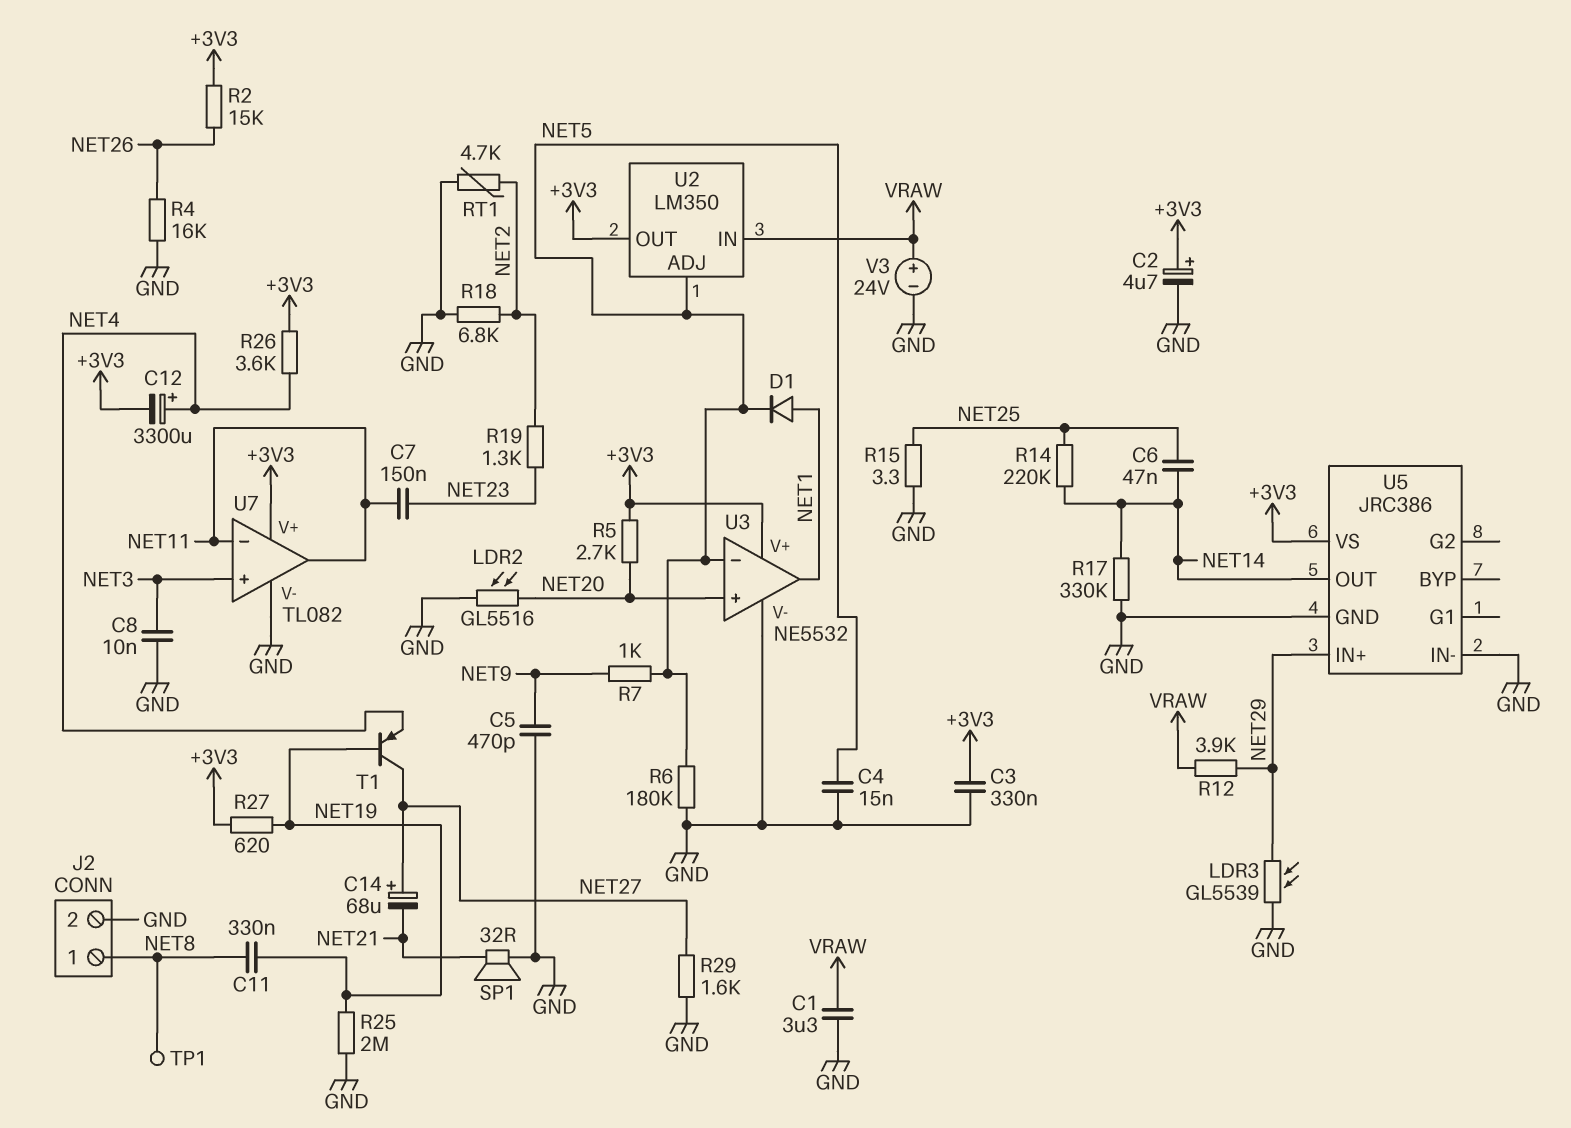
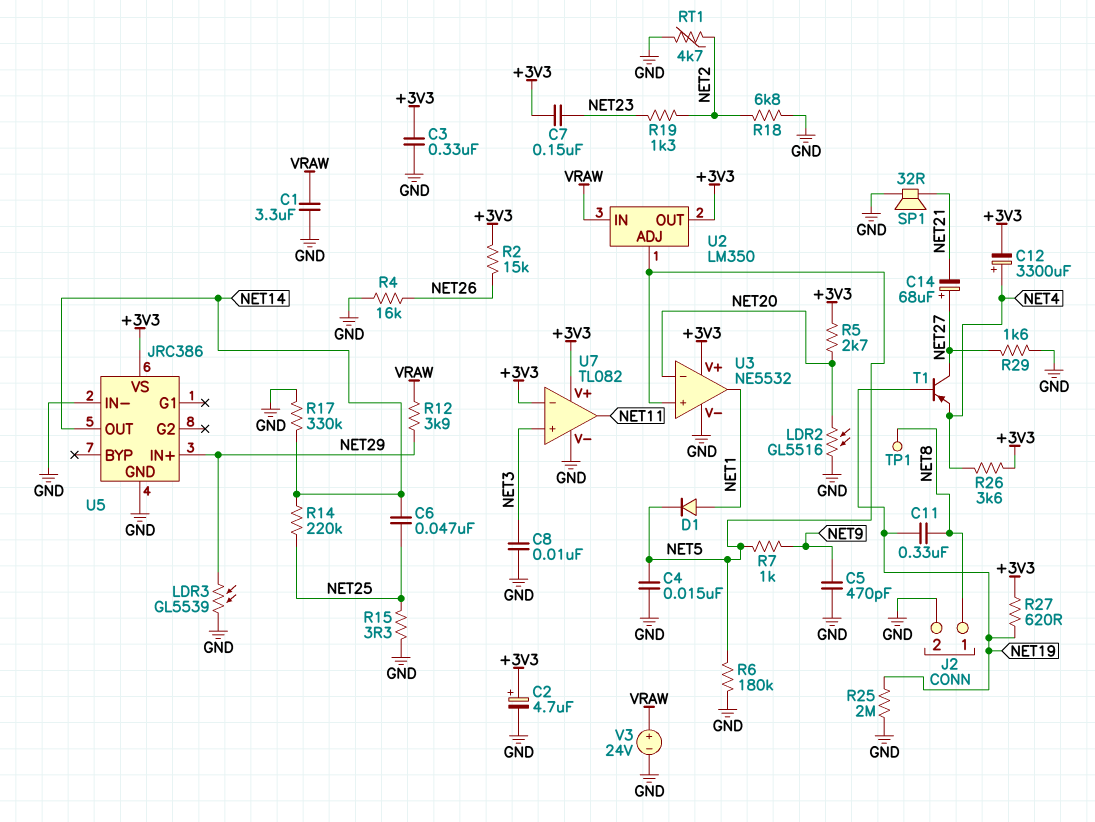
C7: 150nF (NET11, NET23) -> 150nF (+3V3, NET23)
U3 pin in+: NET20 -> NET5
U3 pin in-: NET5 -> NET20
U7 pin in-: NET11 -> +3V3

